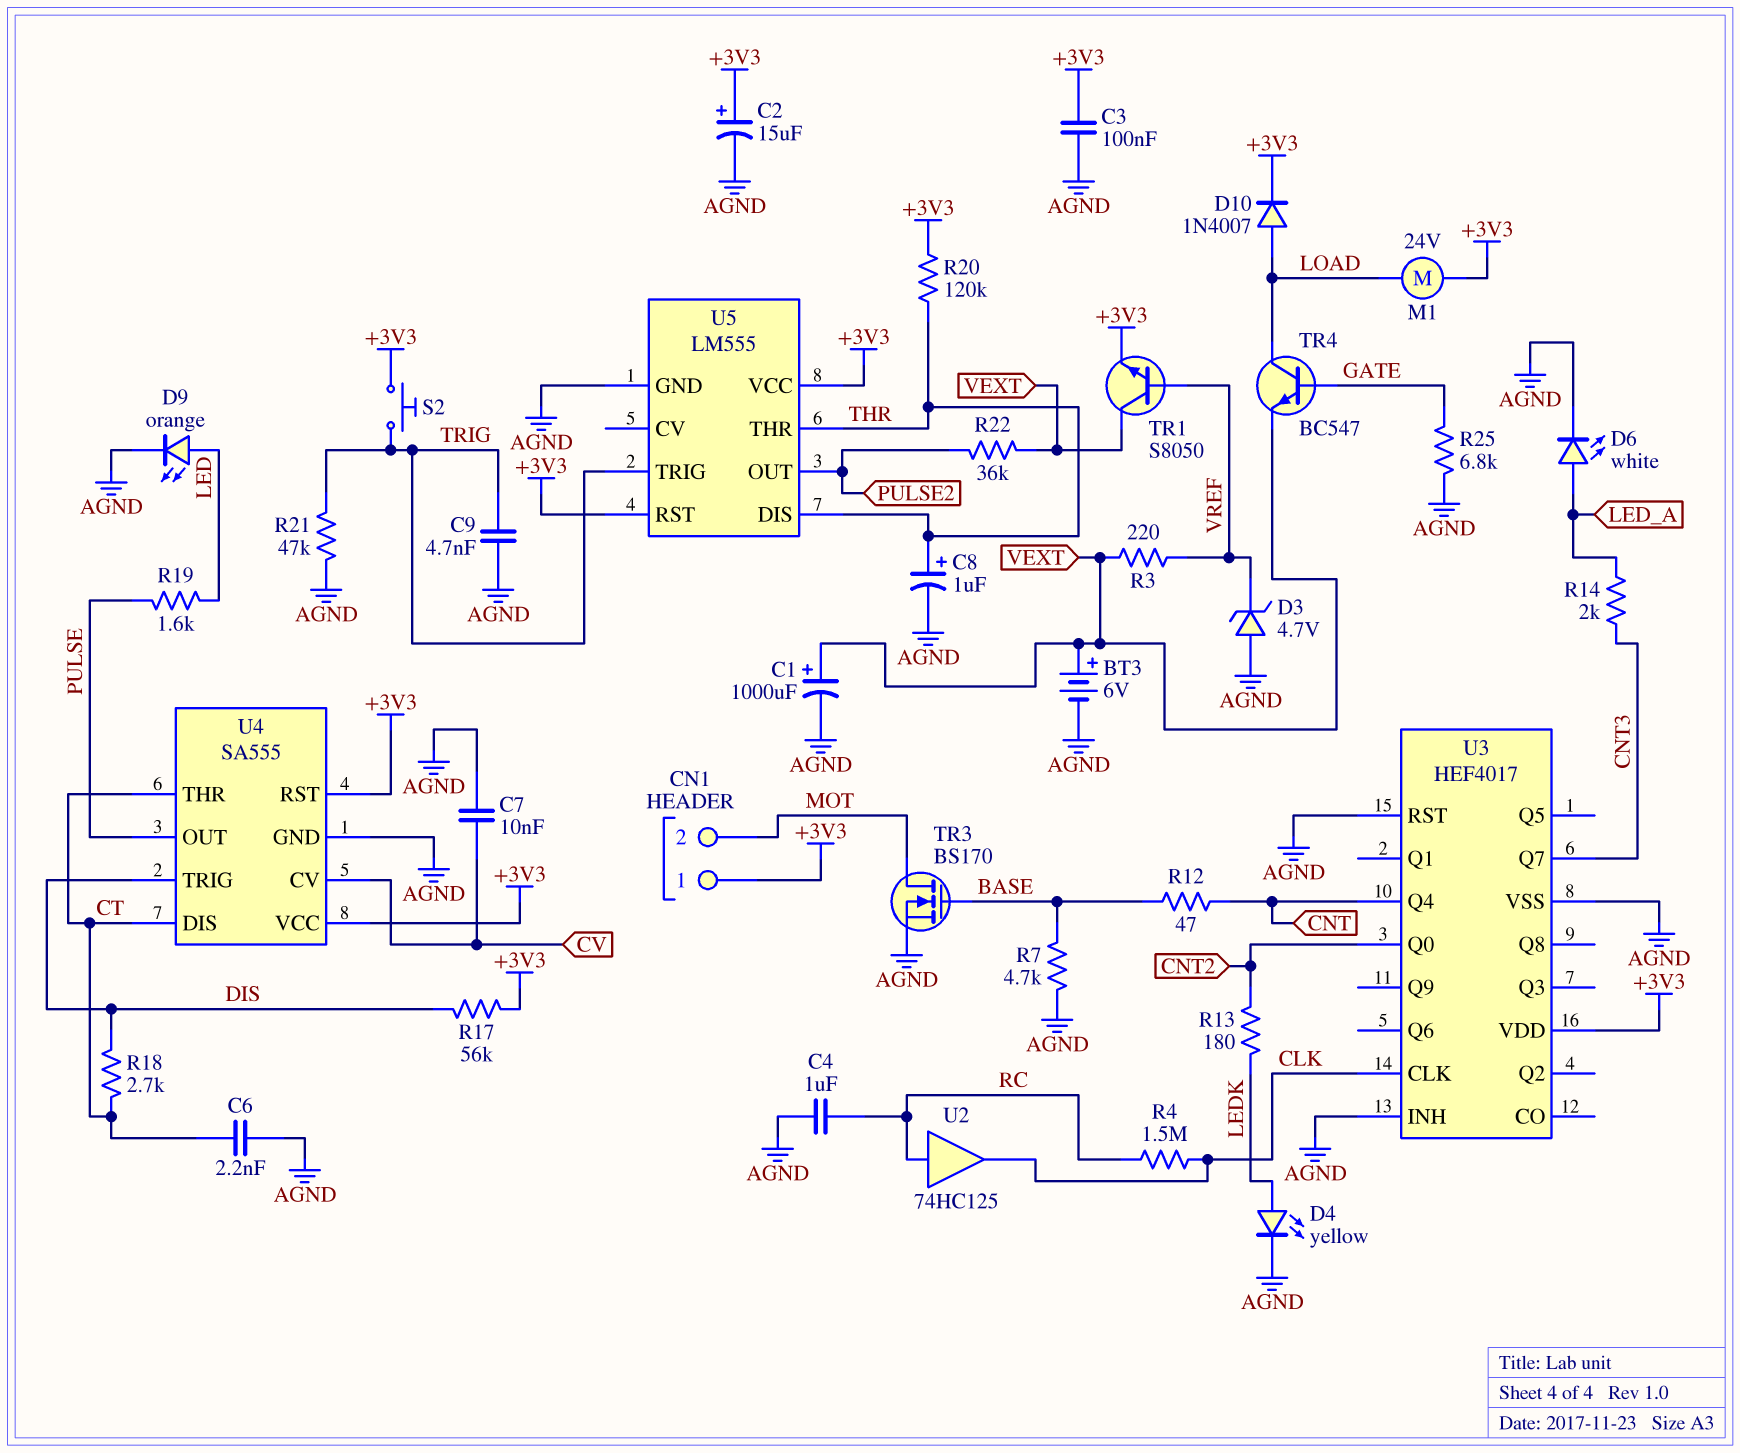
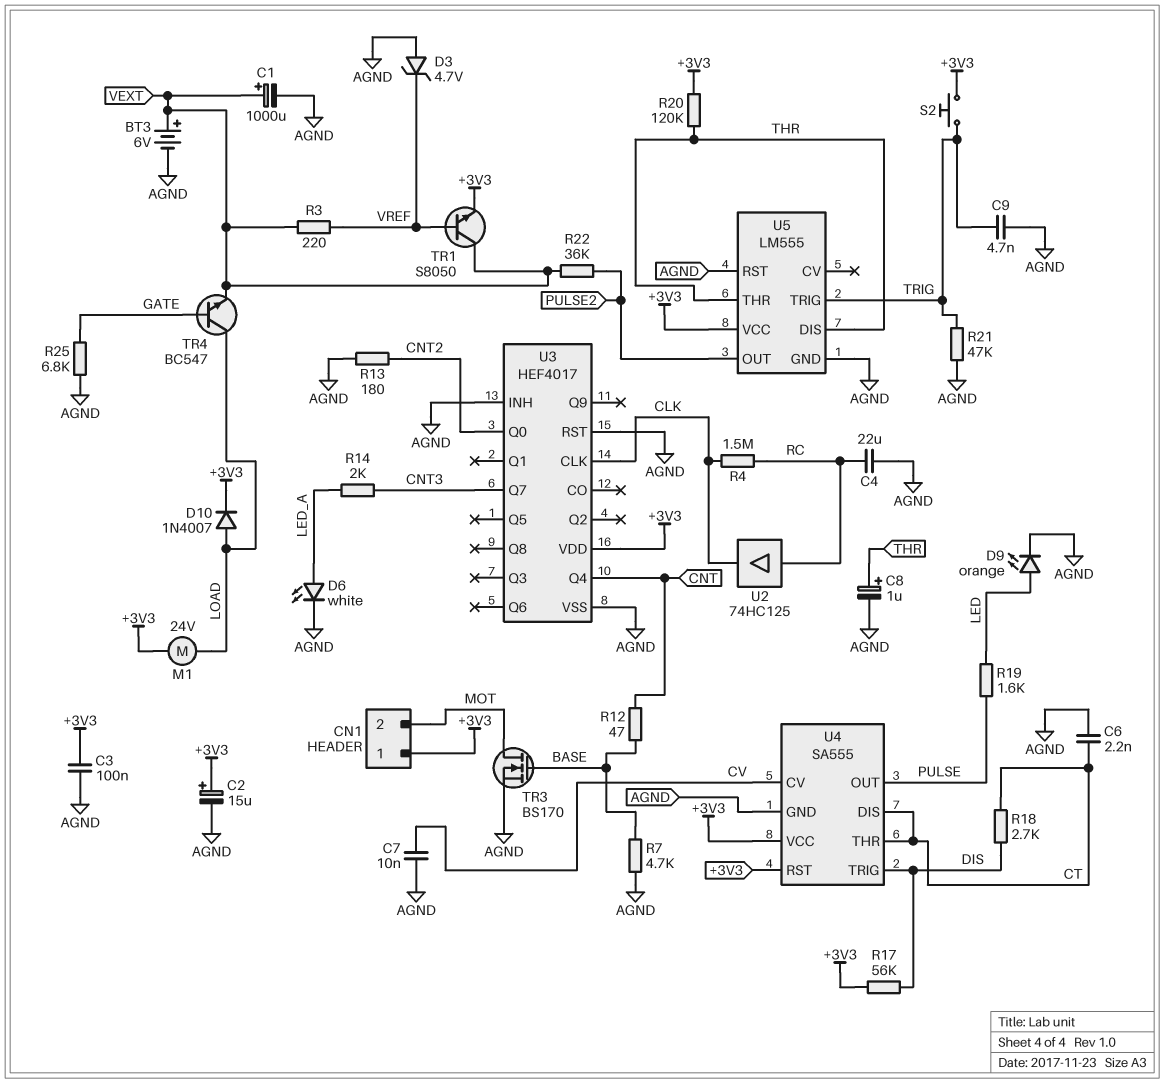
C4: 1uF (AGND, RC) -> 22uF (AGND, RC)
D4: LED yellow (A LEDK, K AGND) -> none
R13: 180 (CNT2, LEDK) -> 180 (AGND, CNT2)
U5 pin RST: +3V3 -> AGND

